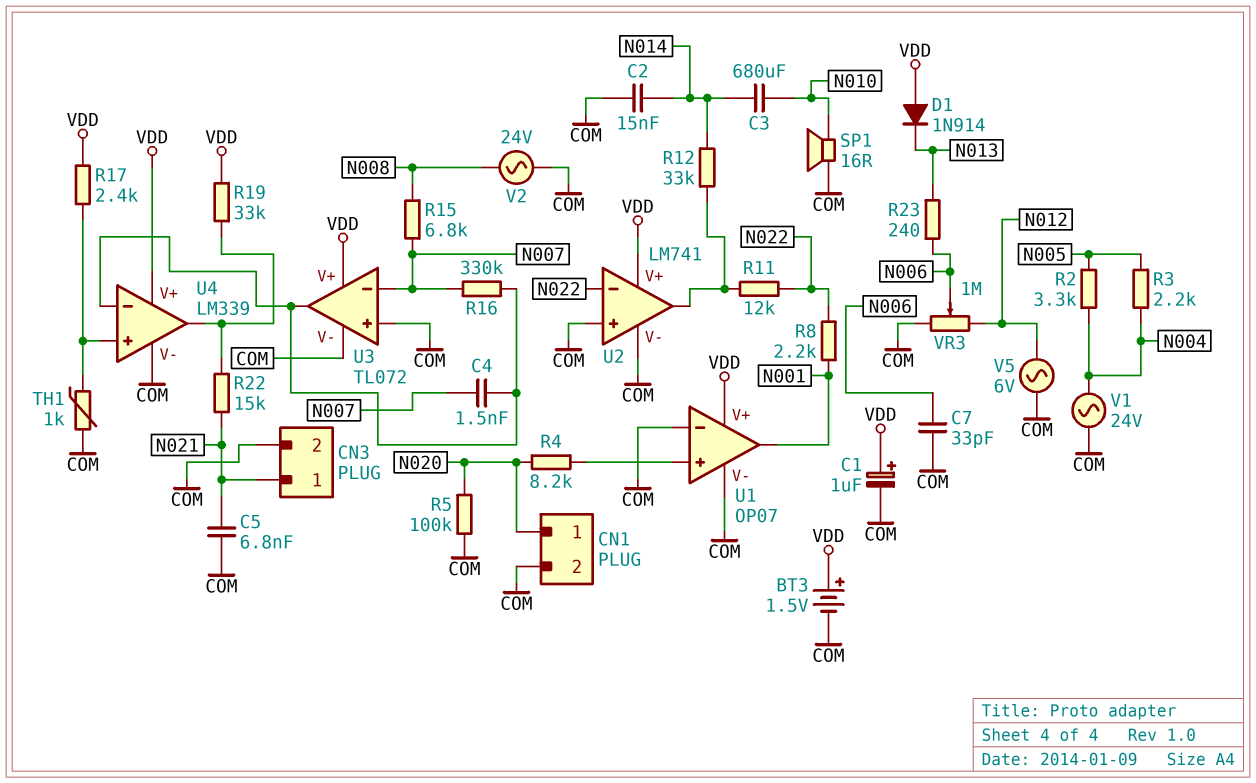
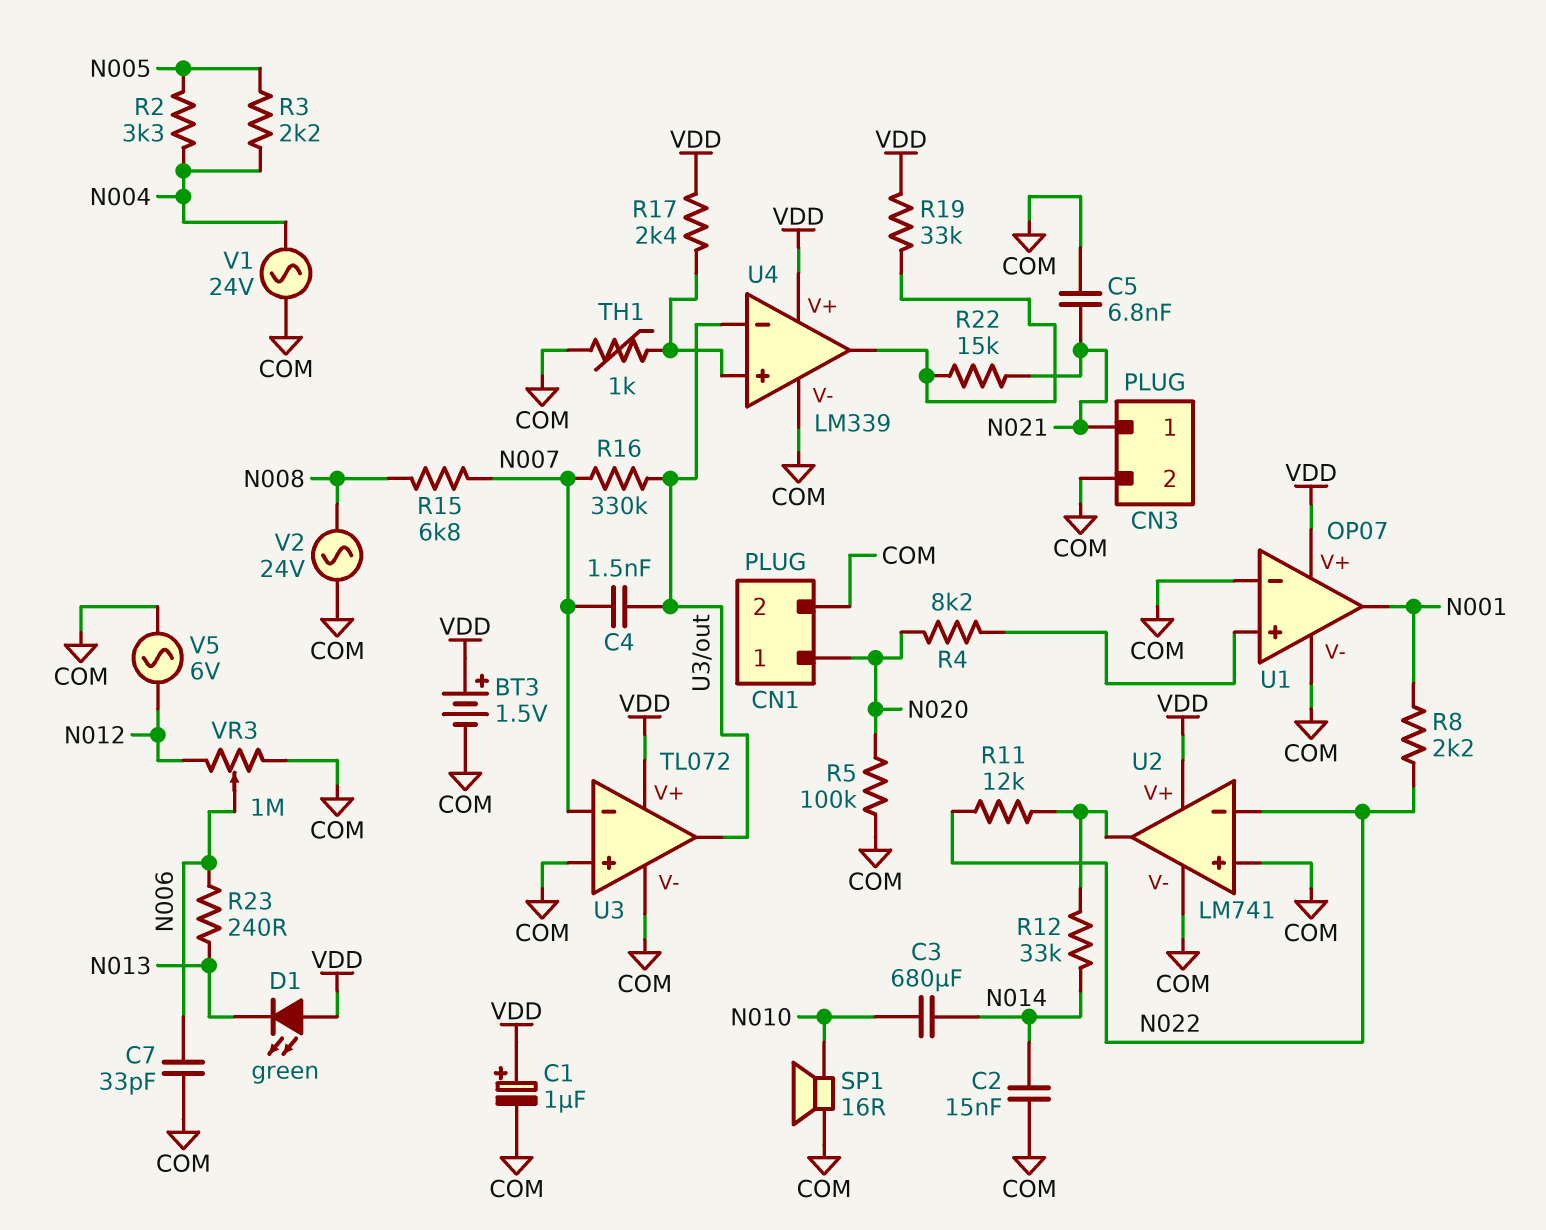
D1: diode 1N914 (A VDD, K N013) -> LED green (A VDD, K N013)

